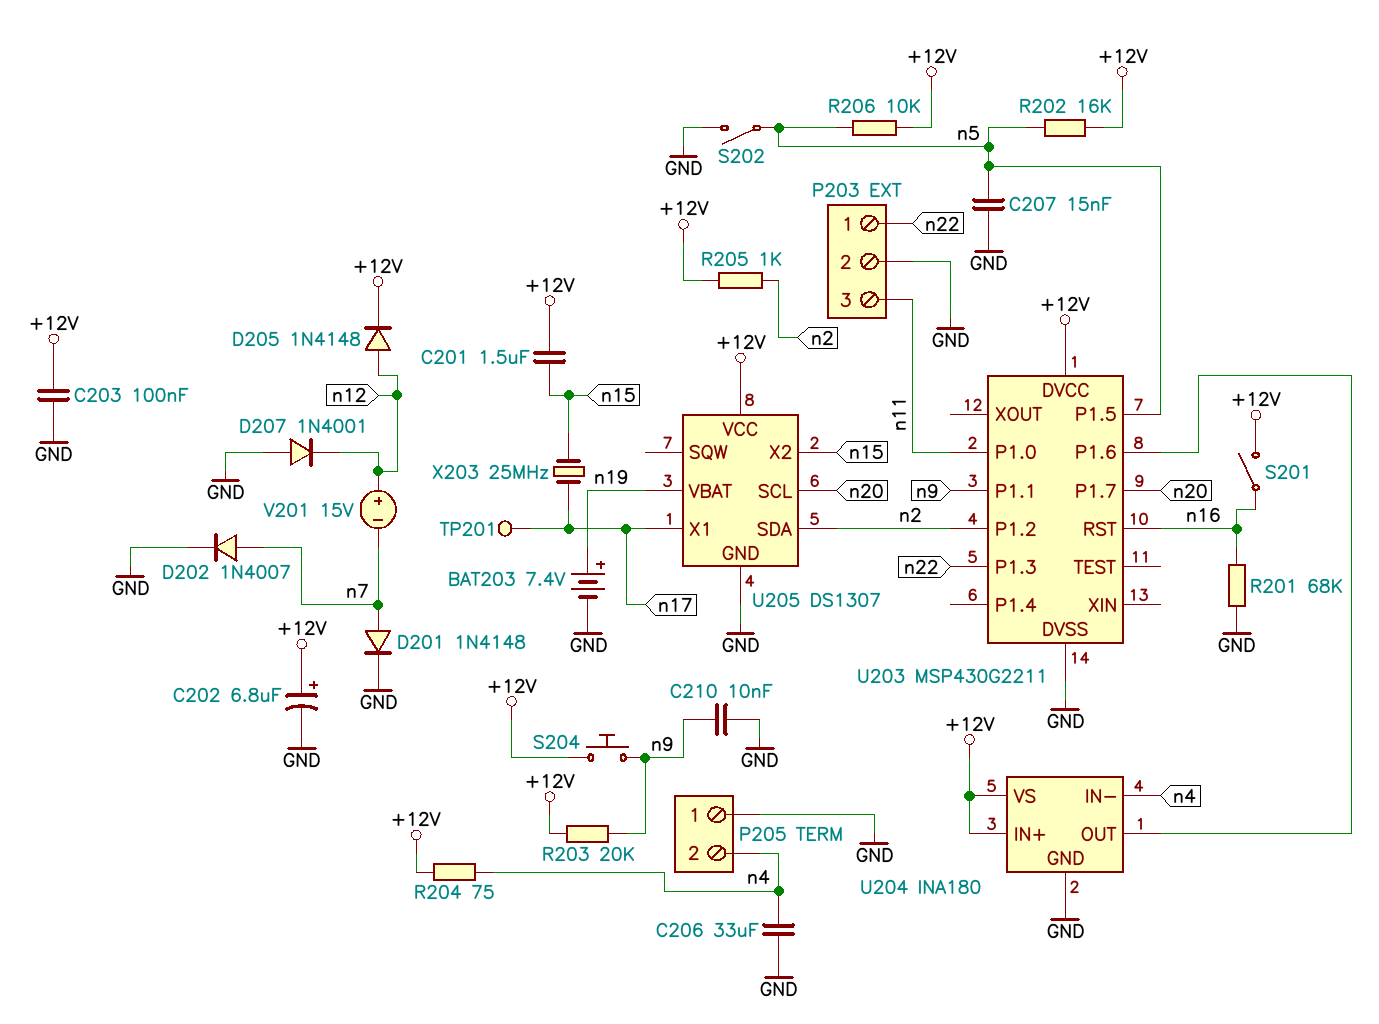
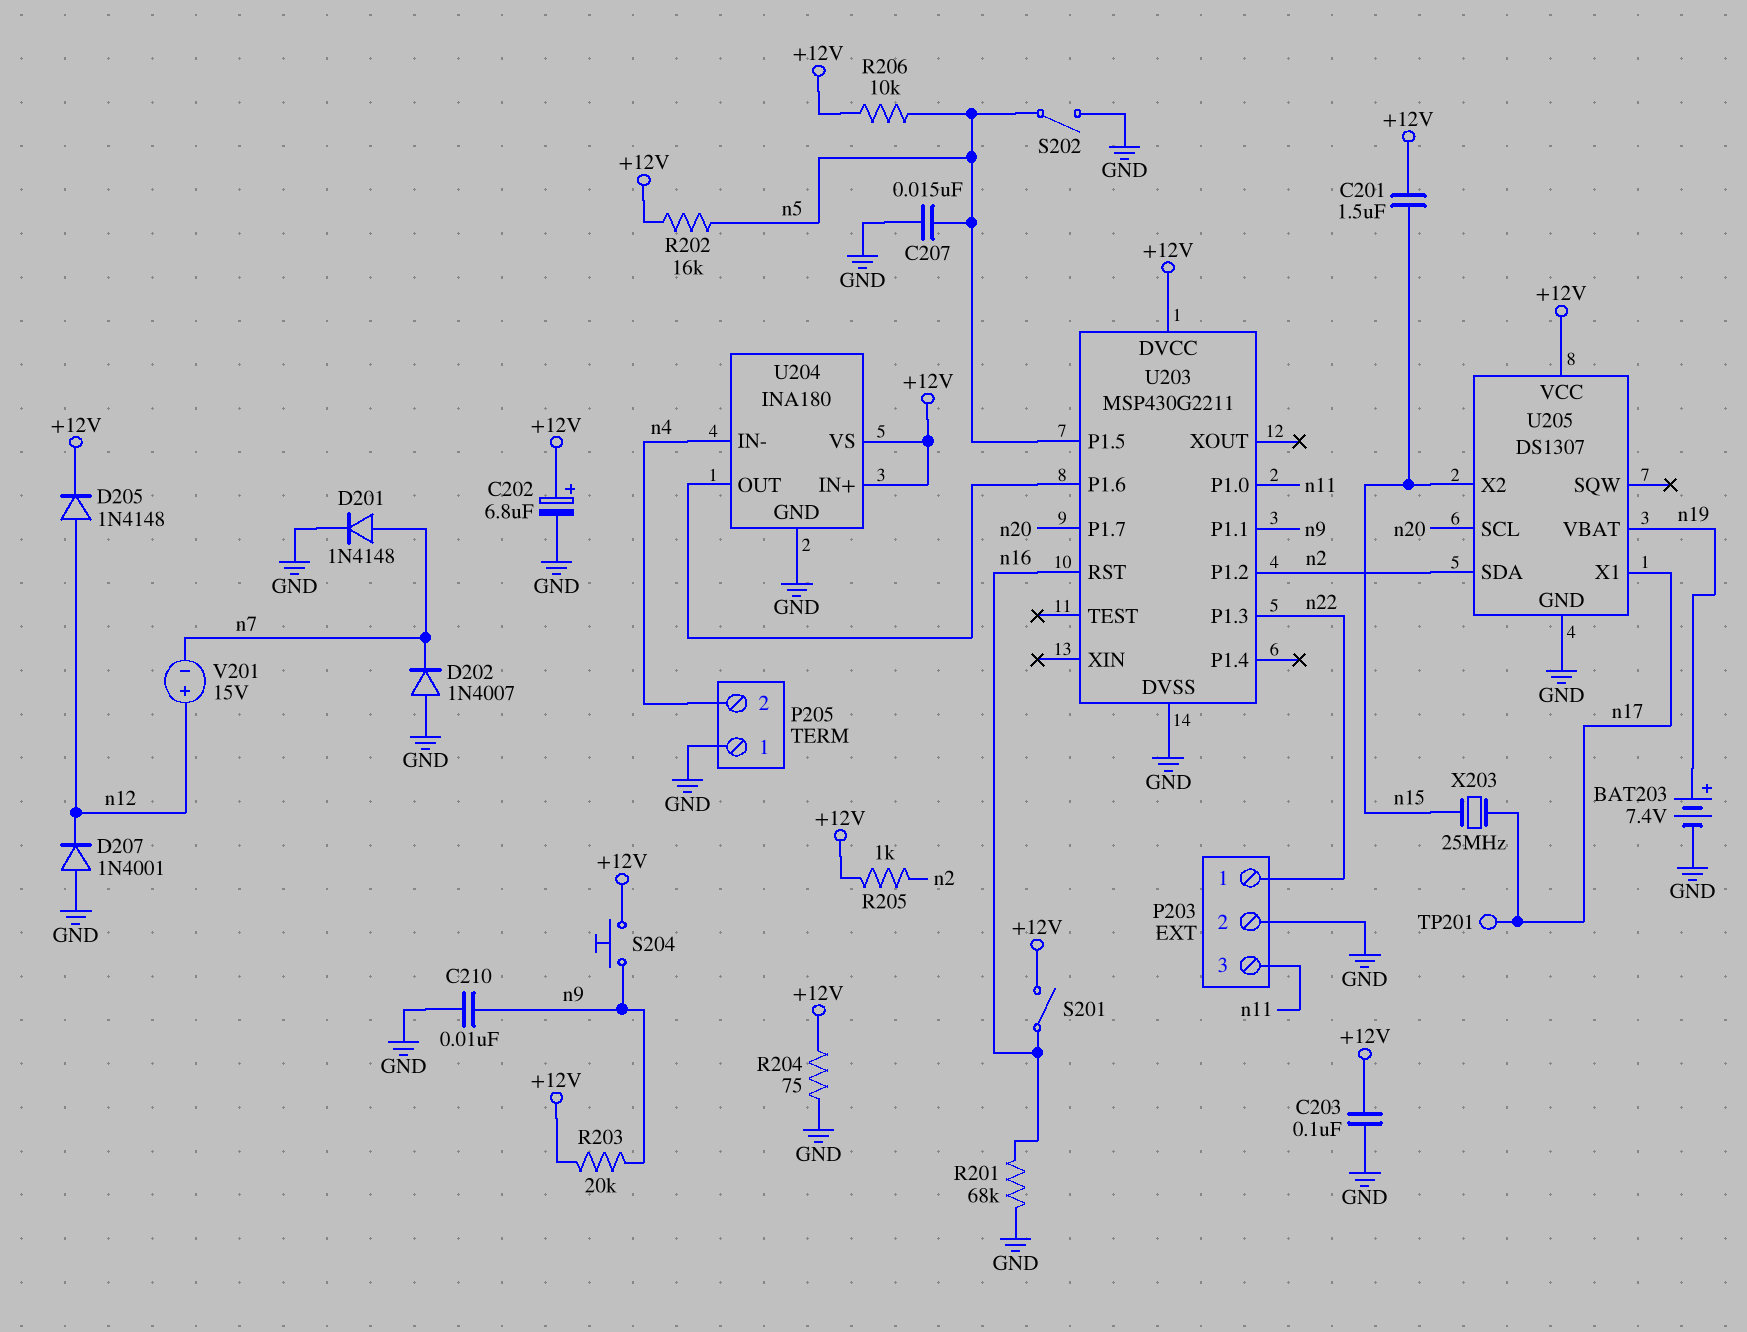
C206: 33uF (GND, n4) -> none
D202: diode 1N4007 (A n7, K GND) -> diode 1N4007 (A GND, K n7)
R204: 75 (+12V, n4) -> 75 (+12V, GND)

